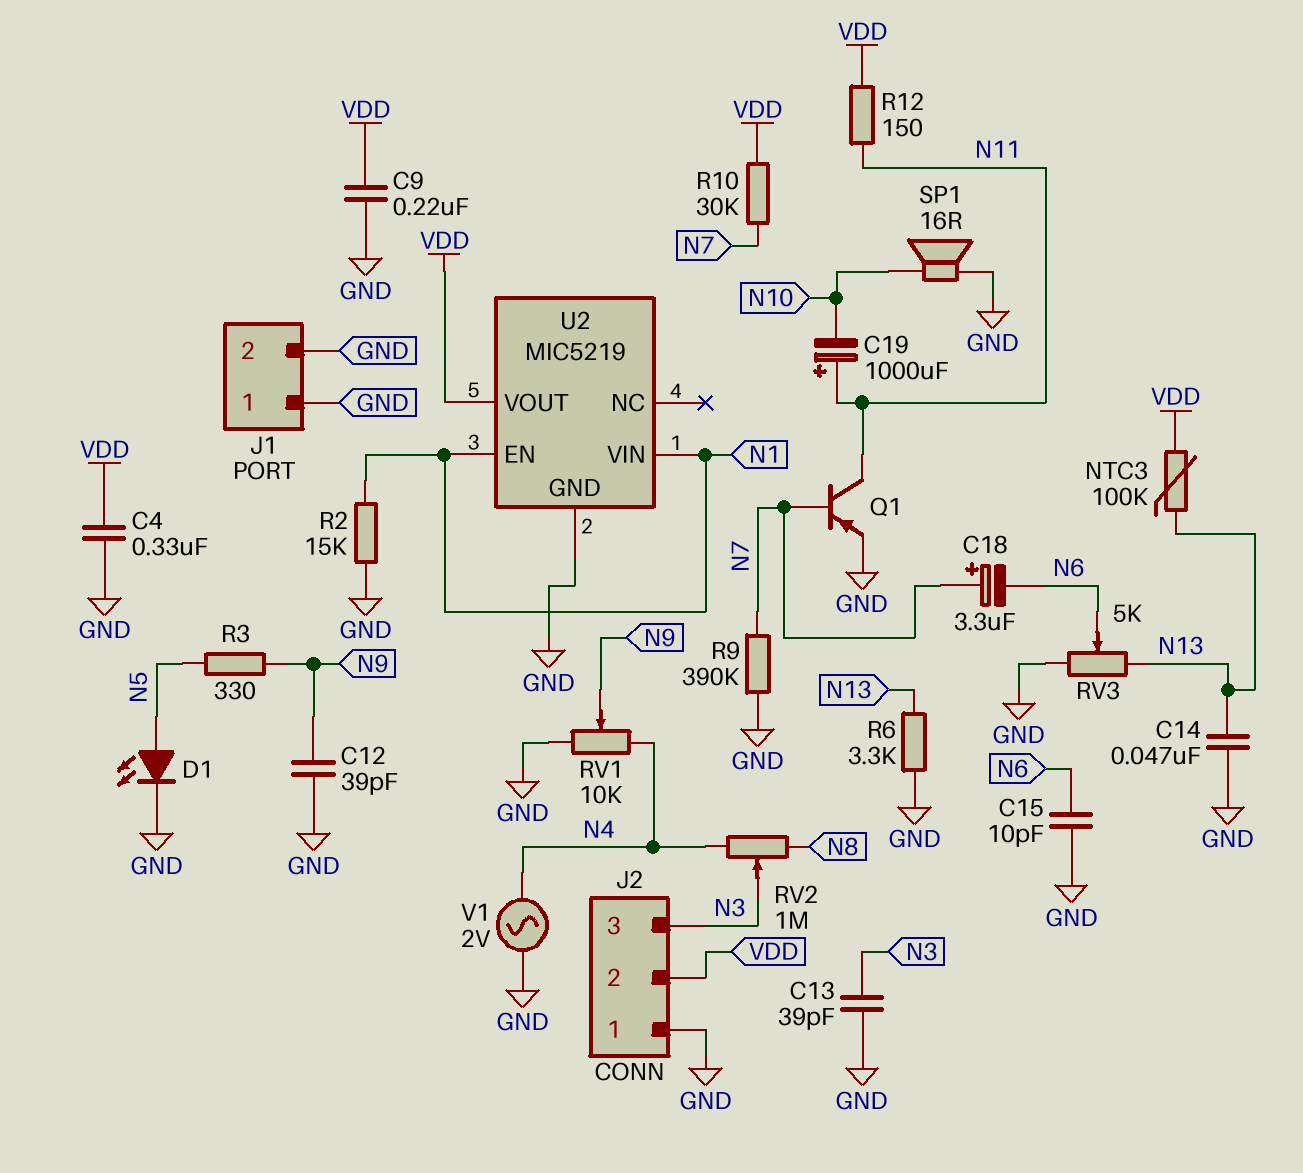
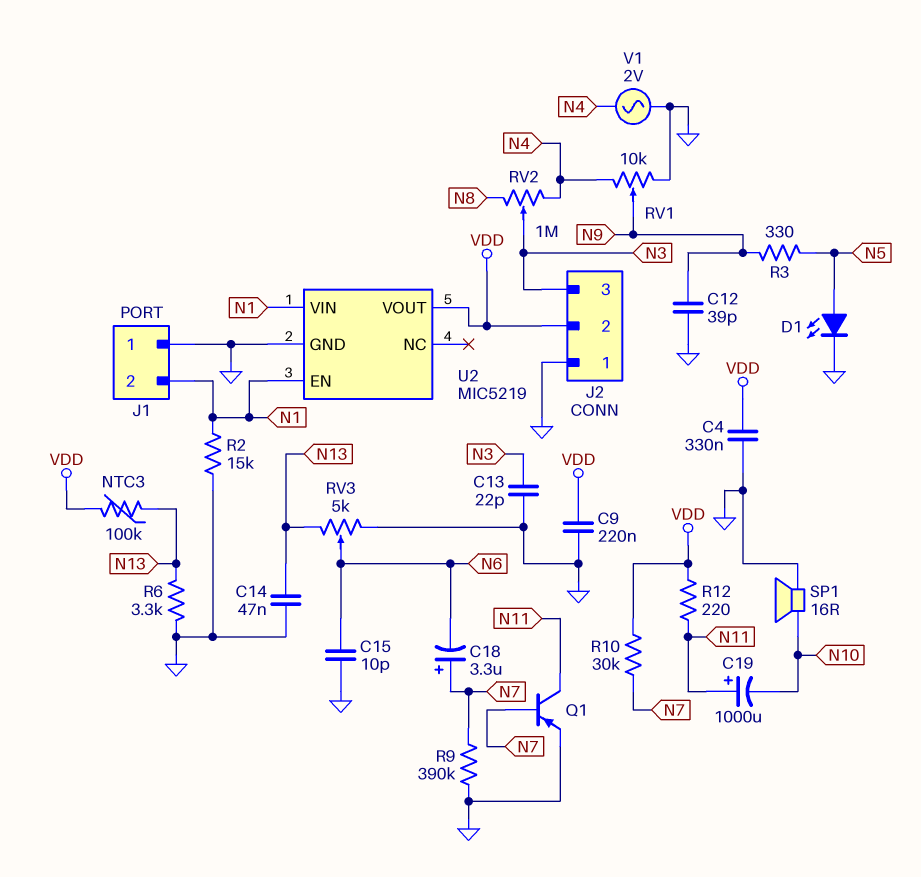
C13: 39pF (GND, N3) -> 22pF (GND, N3)
J1 pin 2: GND -> N1
R12: 150 (N11, VDD) -> 220 (N11, VDD)

